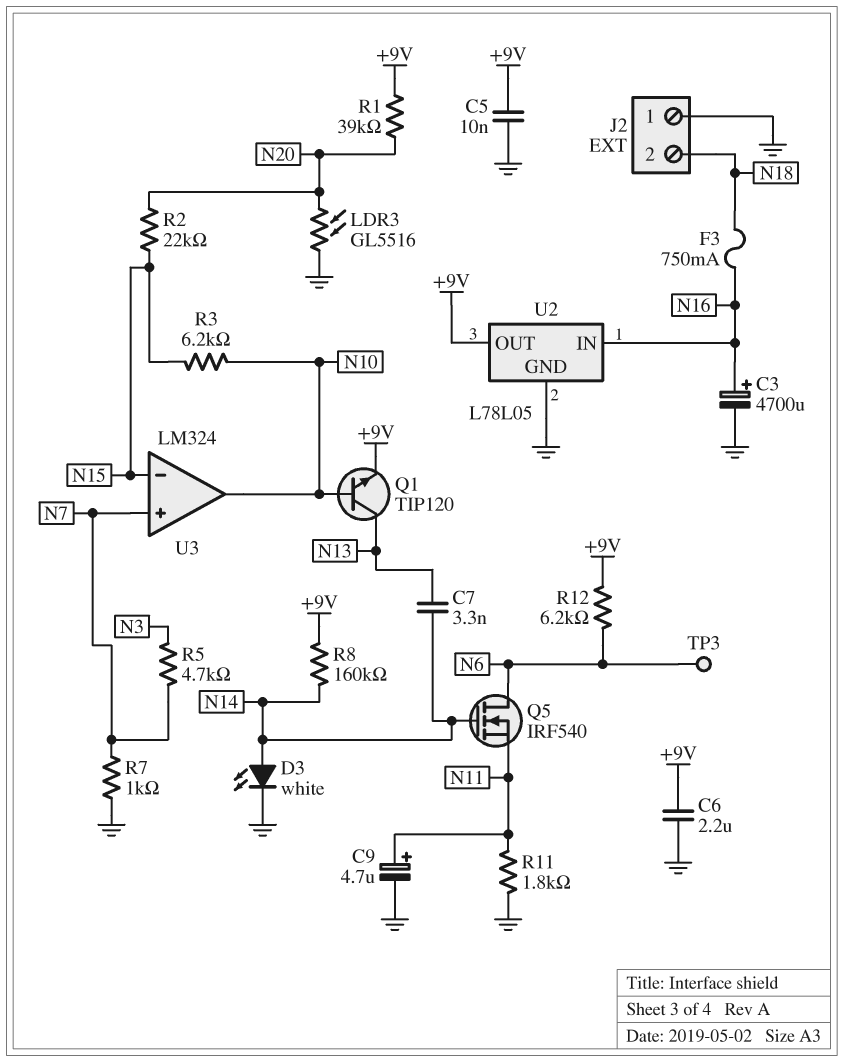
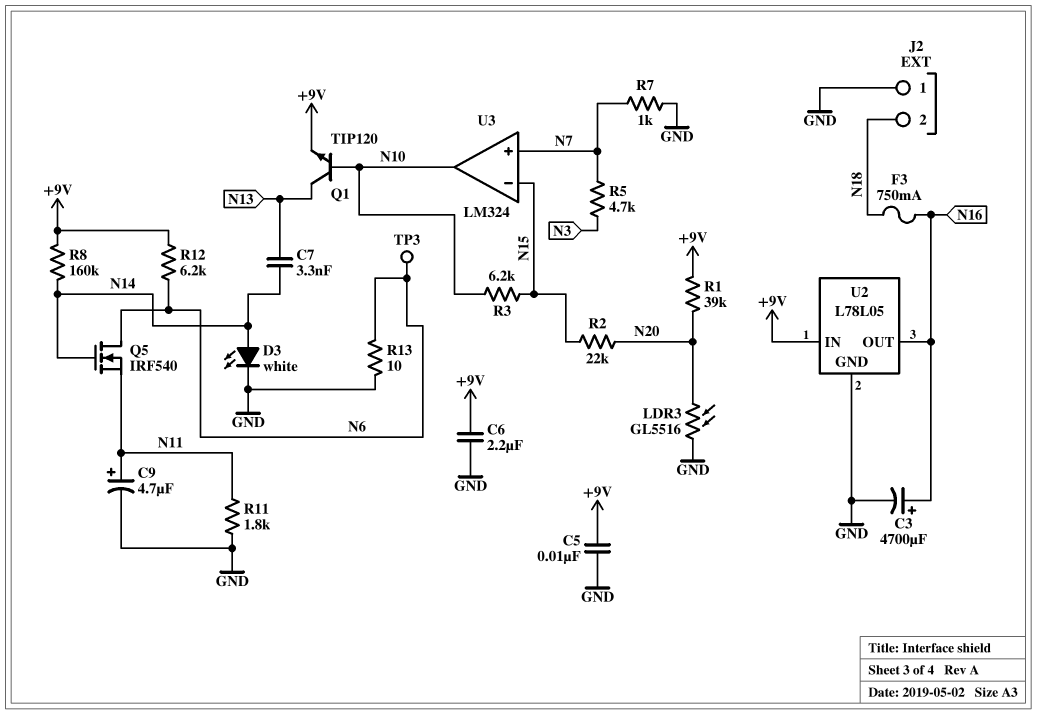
R13: none -> 10 (GND, N6)
U2 pin IN: N16 -> +9V
U2 pin OUT: +9V -> N16

